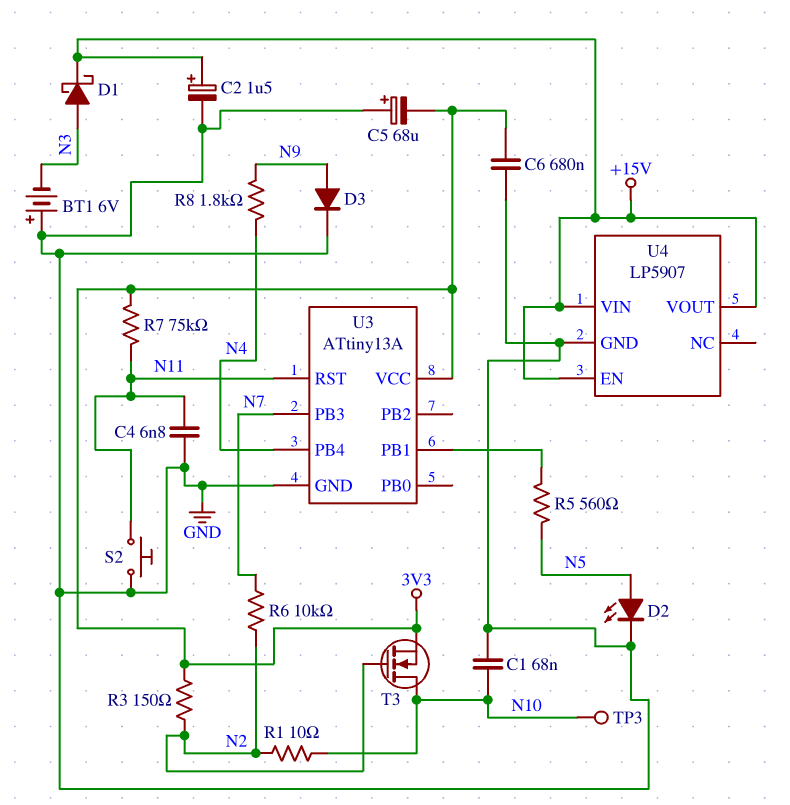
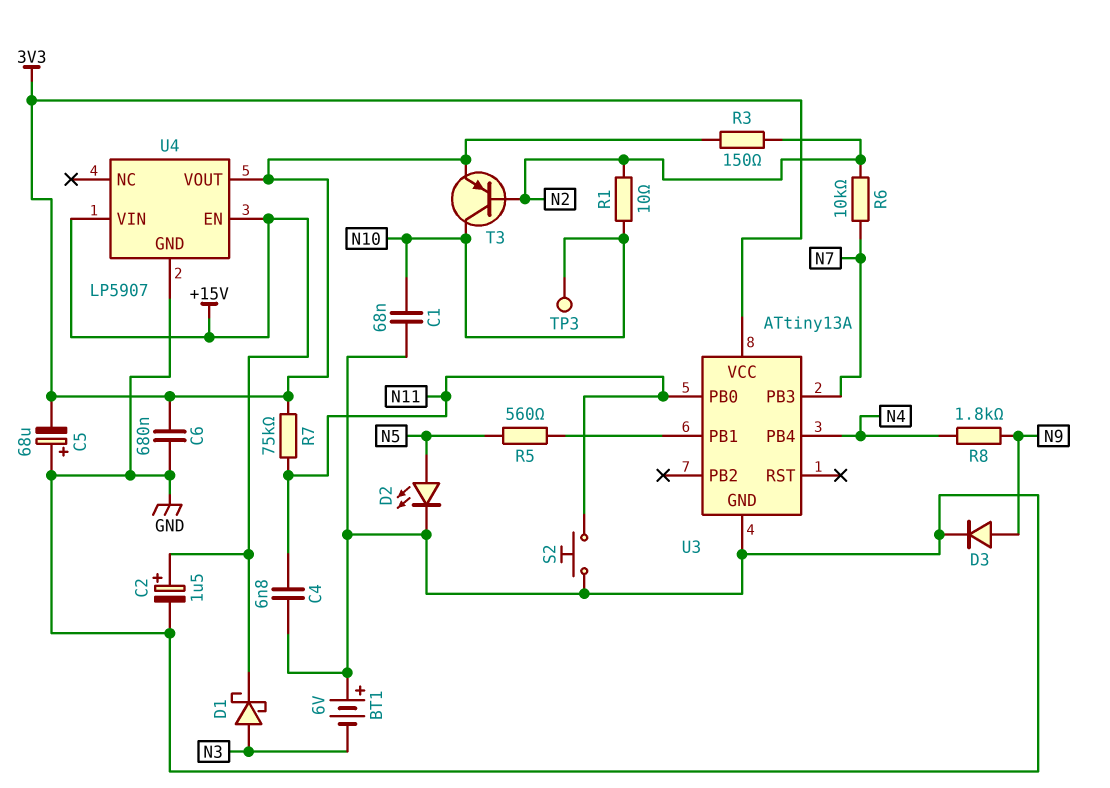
T3: NMOS (G N2, D N10, S 3V3) -> PNP (B N2, C N10, E 3V3)
U3 pin PB0: none -> N11
U3 pin RST: N11 -> none
U4 pin VOUT: +15V -> 3V3

